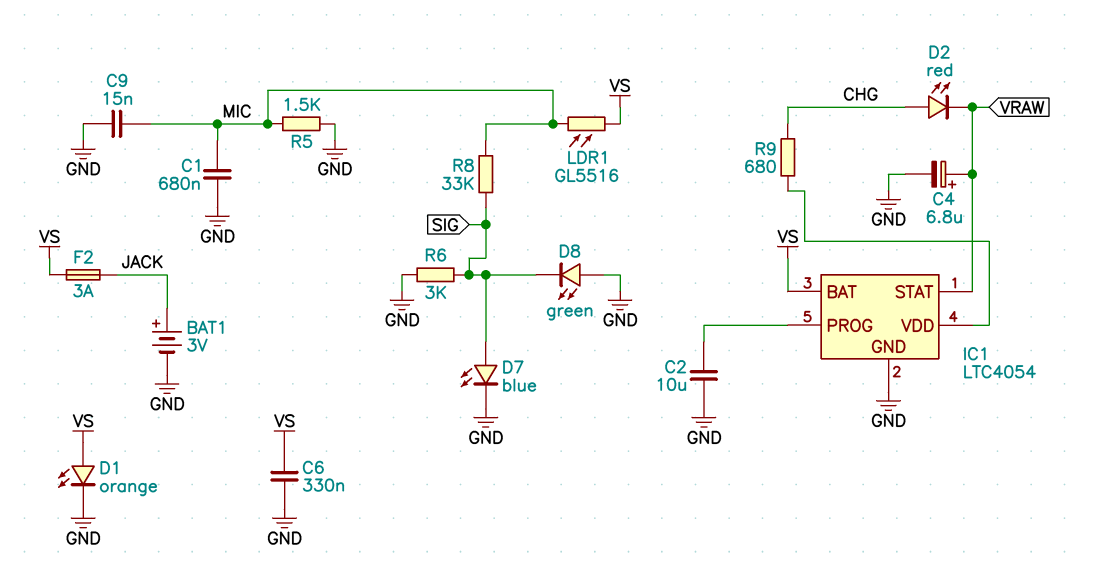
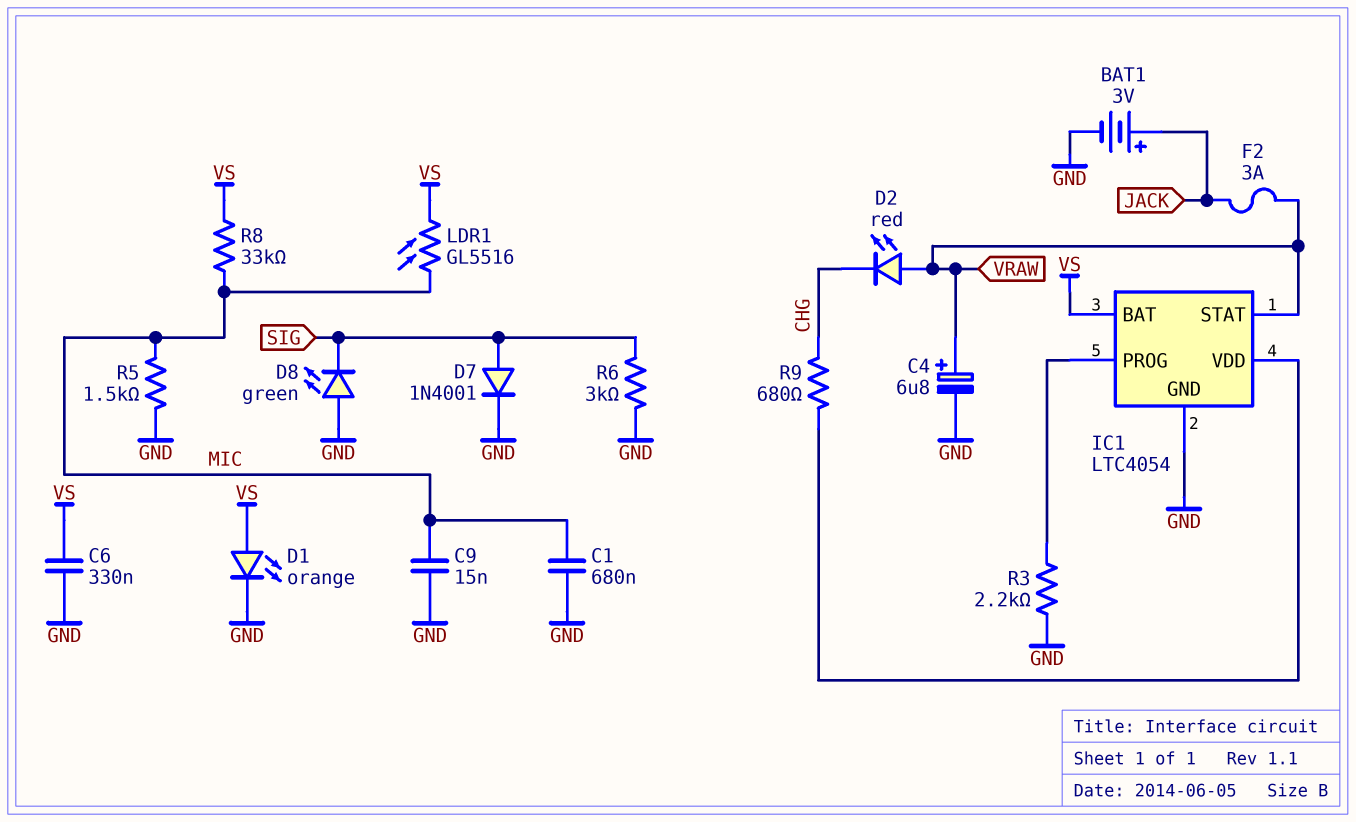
C2: 10uF (GND, IC1/PROG) -> none
D2: LED red (A CHG, K VRAW) -> LED red (A VRAW, K CHG)
D7: LED blue (A SIG, K GND) -> diode 1N4001 (A SIG, K GND)
F2: 3A (JACK, VS) -> 3A (JACK, VRAW)
R3: none -> 2.2k (GND, IC1/PROG)
R8: 33k (MIC, SIG) -> 33k (MIC, VS)

